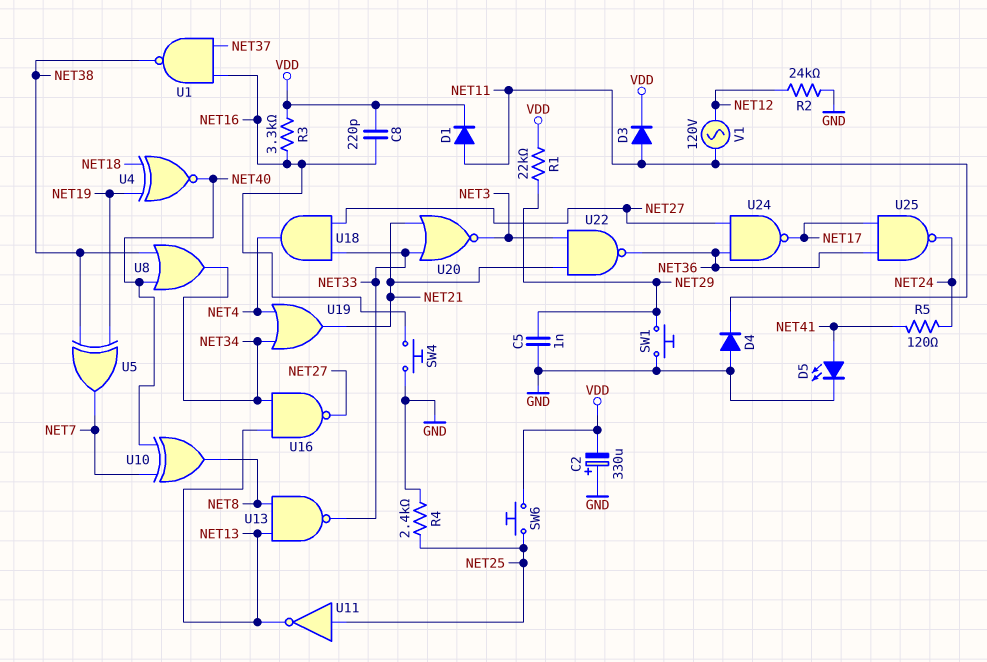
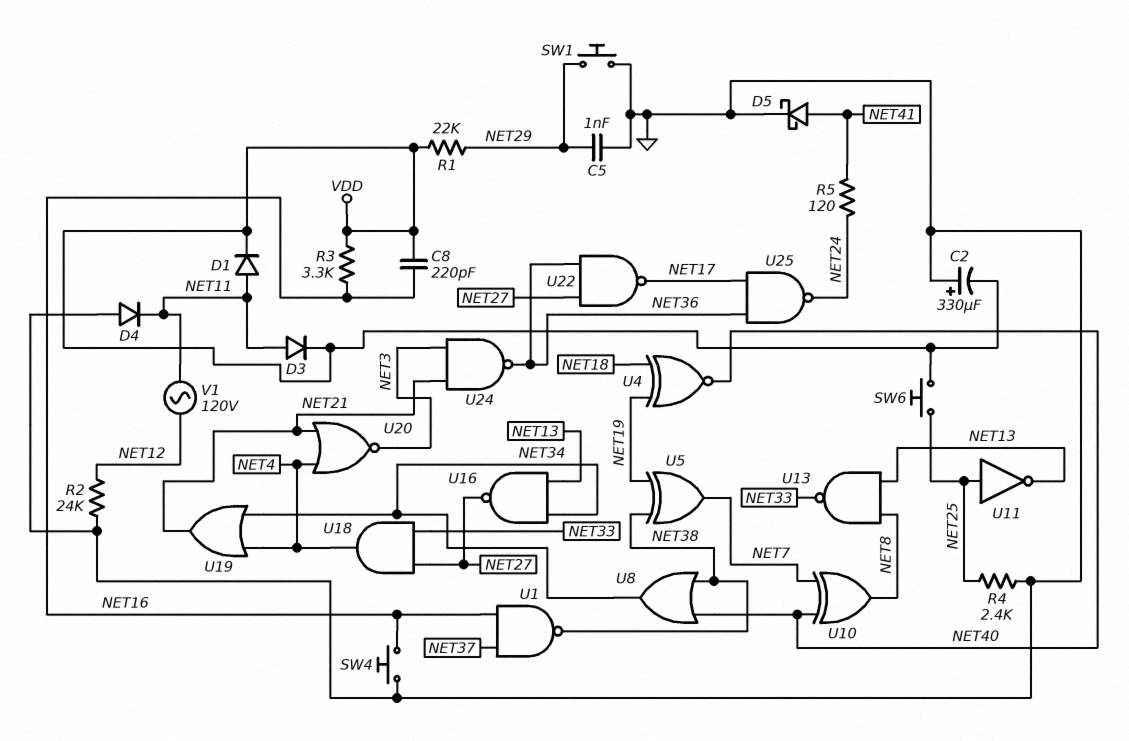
D5: LED (A NET41, K GND) -> schottky (A NET41, K GND)
U20: NOR (in NET21, in NET33, out NET3) -> NOR (in NET4, in NET21, out NET3)
U22: NAND (in NET3, in NET21, out NET36) -> NAND (in NET27, in NET36, out NET17)
U24: NAND (in NET27, in NET36, out NET17) -> NAND (in NET3, in NET21, out NET36)

